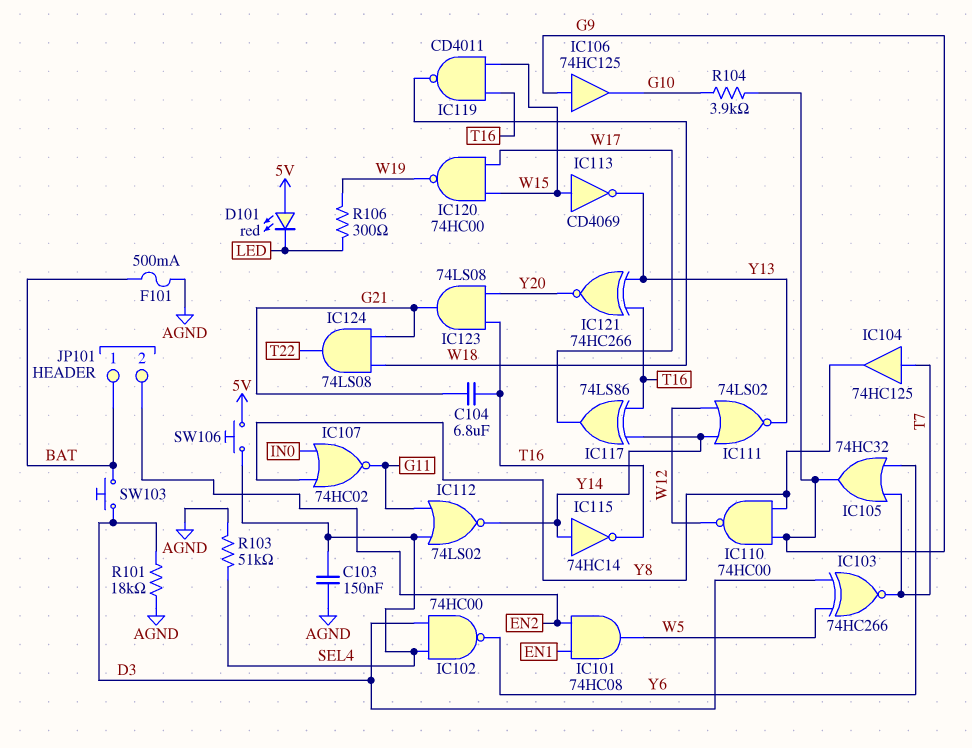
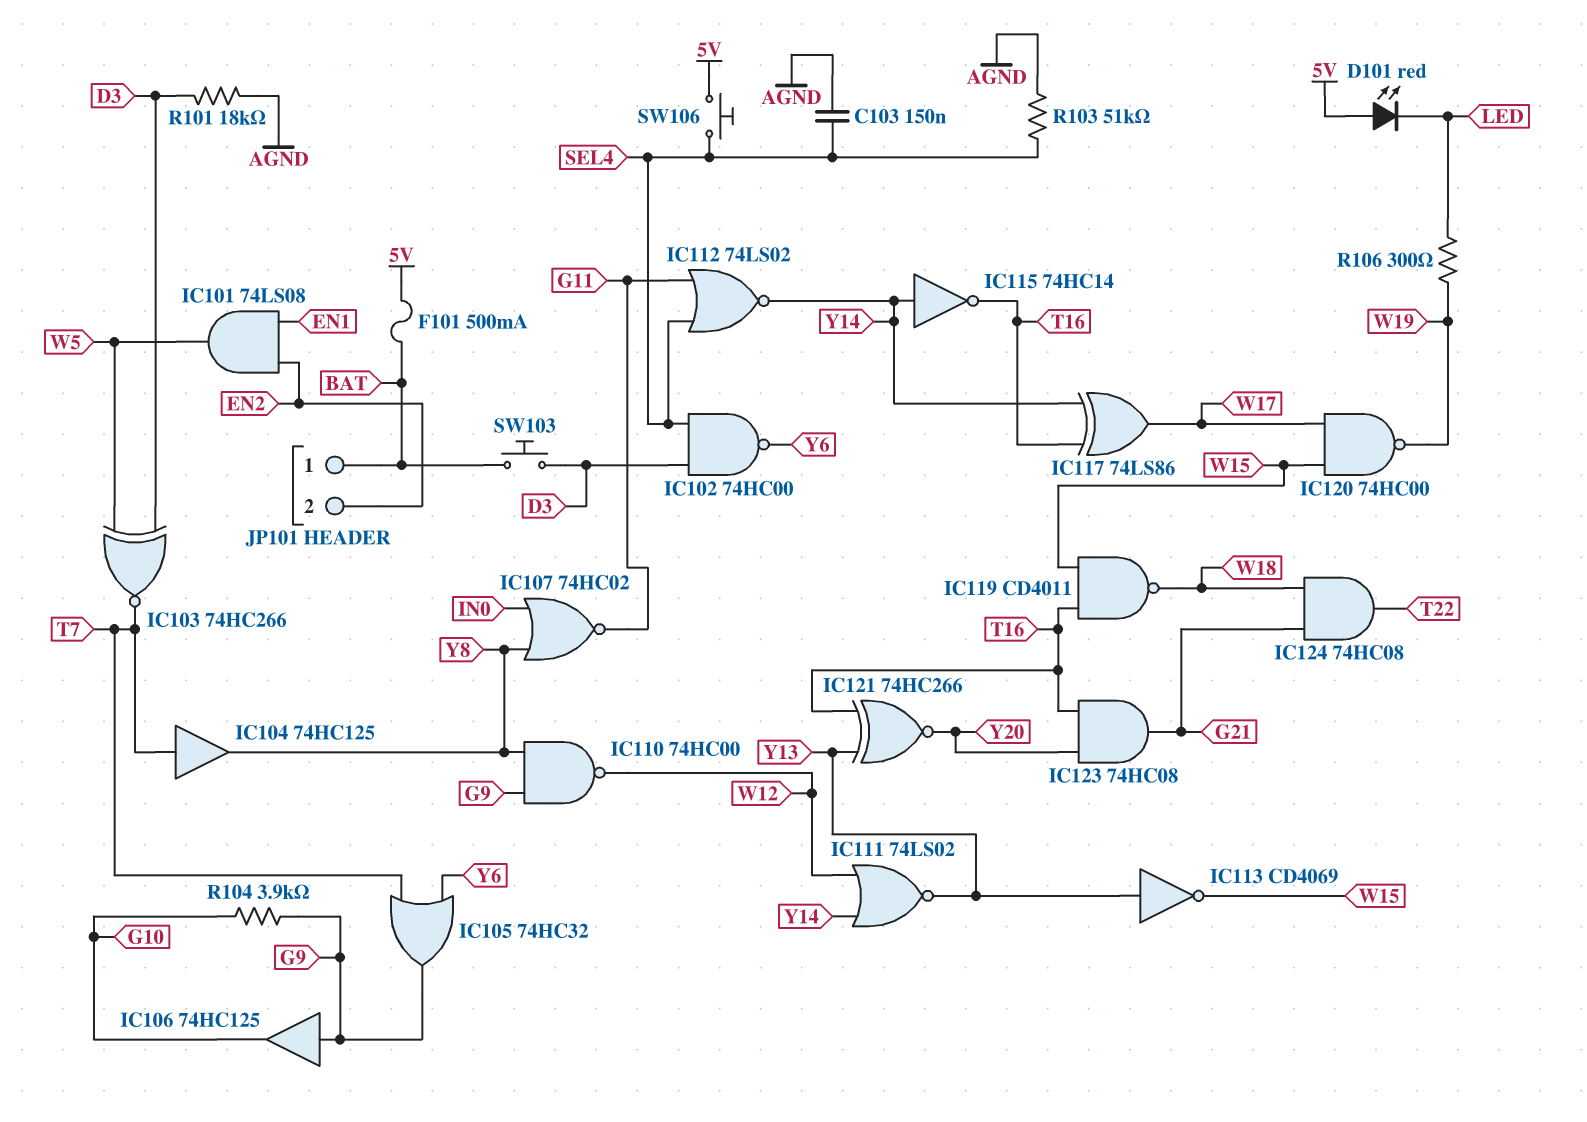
C104: 6.8uF (G21, T16) -> none
F101: 500mA (AGND, BAT) -> 500mA (5V, BAT)
IC101: AND 74HC08 (in EN1, in EN2, out W5) -> AND 74LS08 (in EN1, in EN2, out W5)
IC113: NOT CD4069 (in W15, out Y13) -> NOT CD4069 (in Y13, out W15)
IC123: AND 74LS08 (in T16, in Y20, out G21) -> AND 74HC08 (in T16, in Y20, out G21)
IC124: AND 74LS08 (in G21, in W18, out T22) -> AND 74HC08 (in G21, in W18, out T22)

